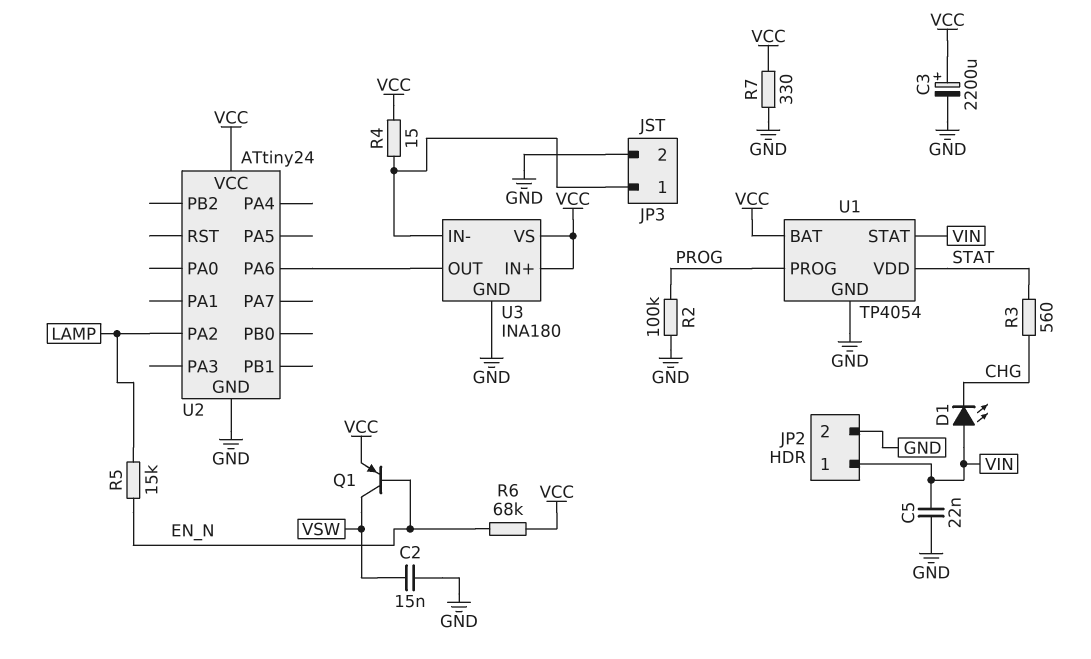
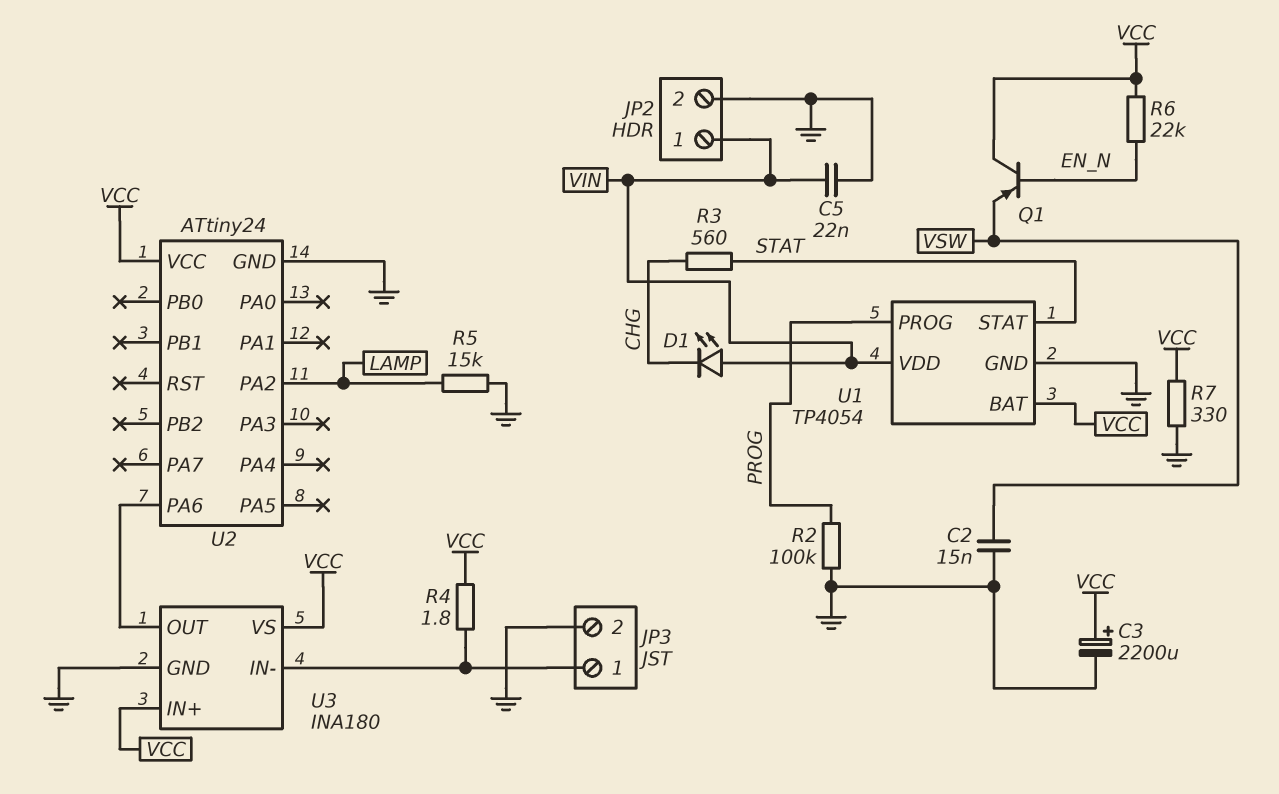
Q1: PNP (B EN_N, C VSW, E VCC) -> PNP (B EN_N, C VCC, E VSW)
R4: 15 (JP3/1, VCC) -> 1.8 (JP3/1, VCC)
R5: 15k (EN_N, LAMP) -> 15k (GND, LAMP)
R6: 68k (EN_N, VCC) -> 22k (EN_N, VCC)
U1 pin STAT: VIN -> STAT
U1 pin VDD: STAT -> VIN

